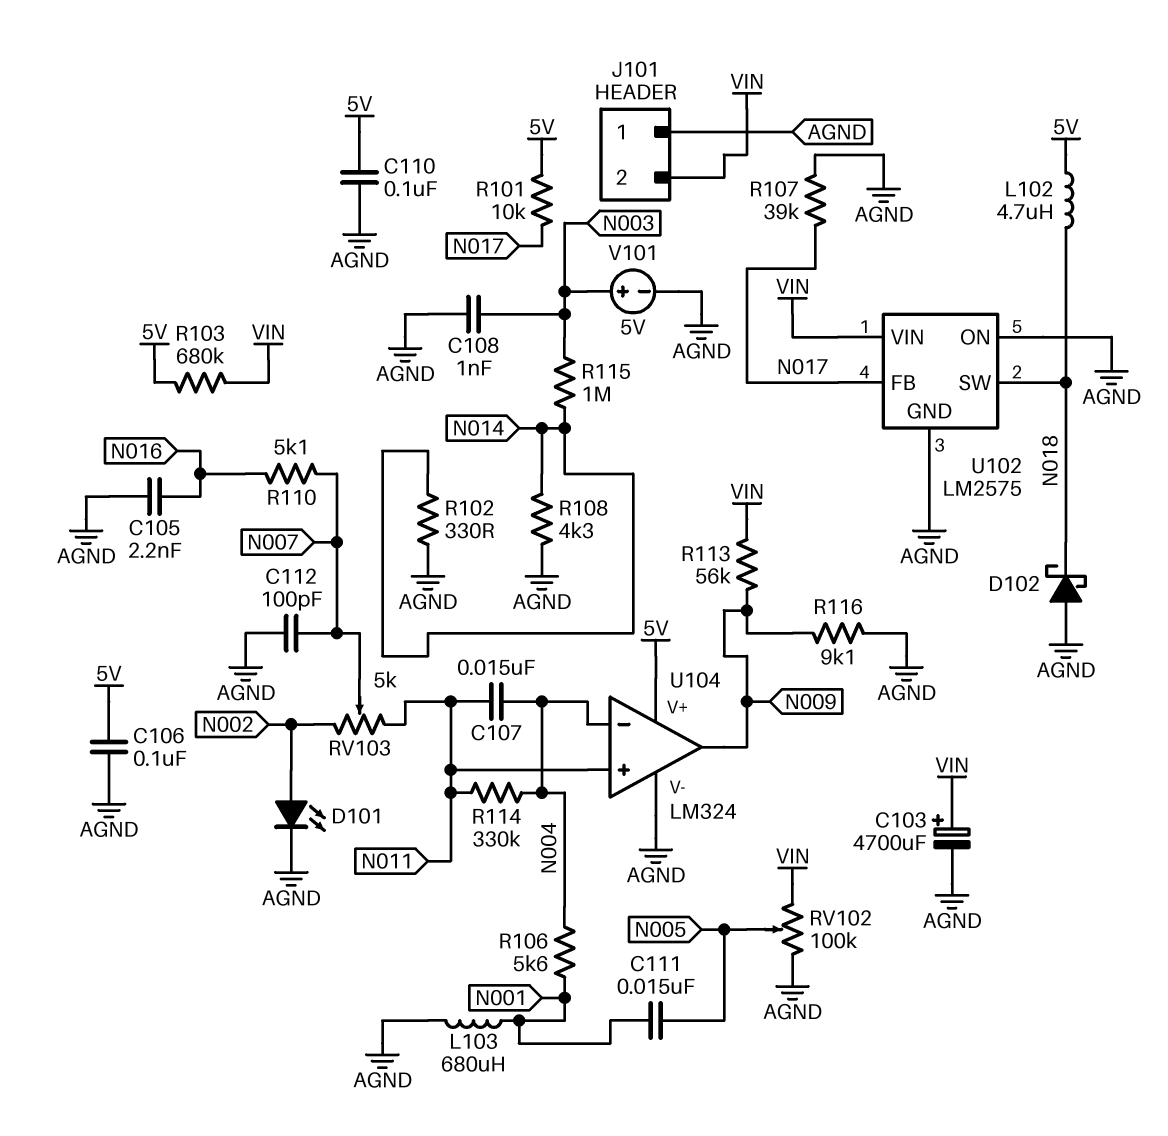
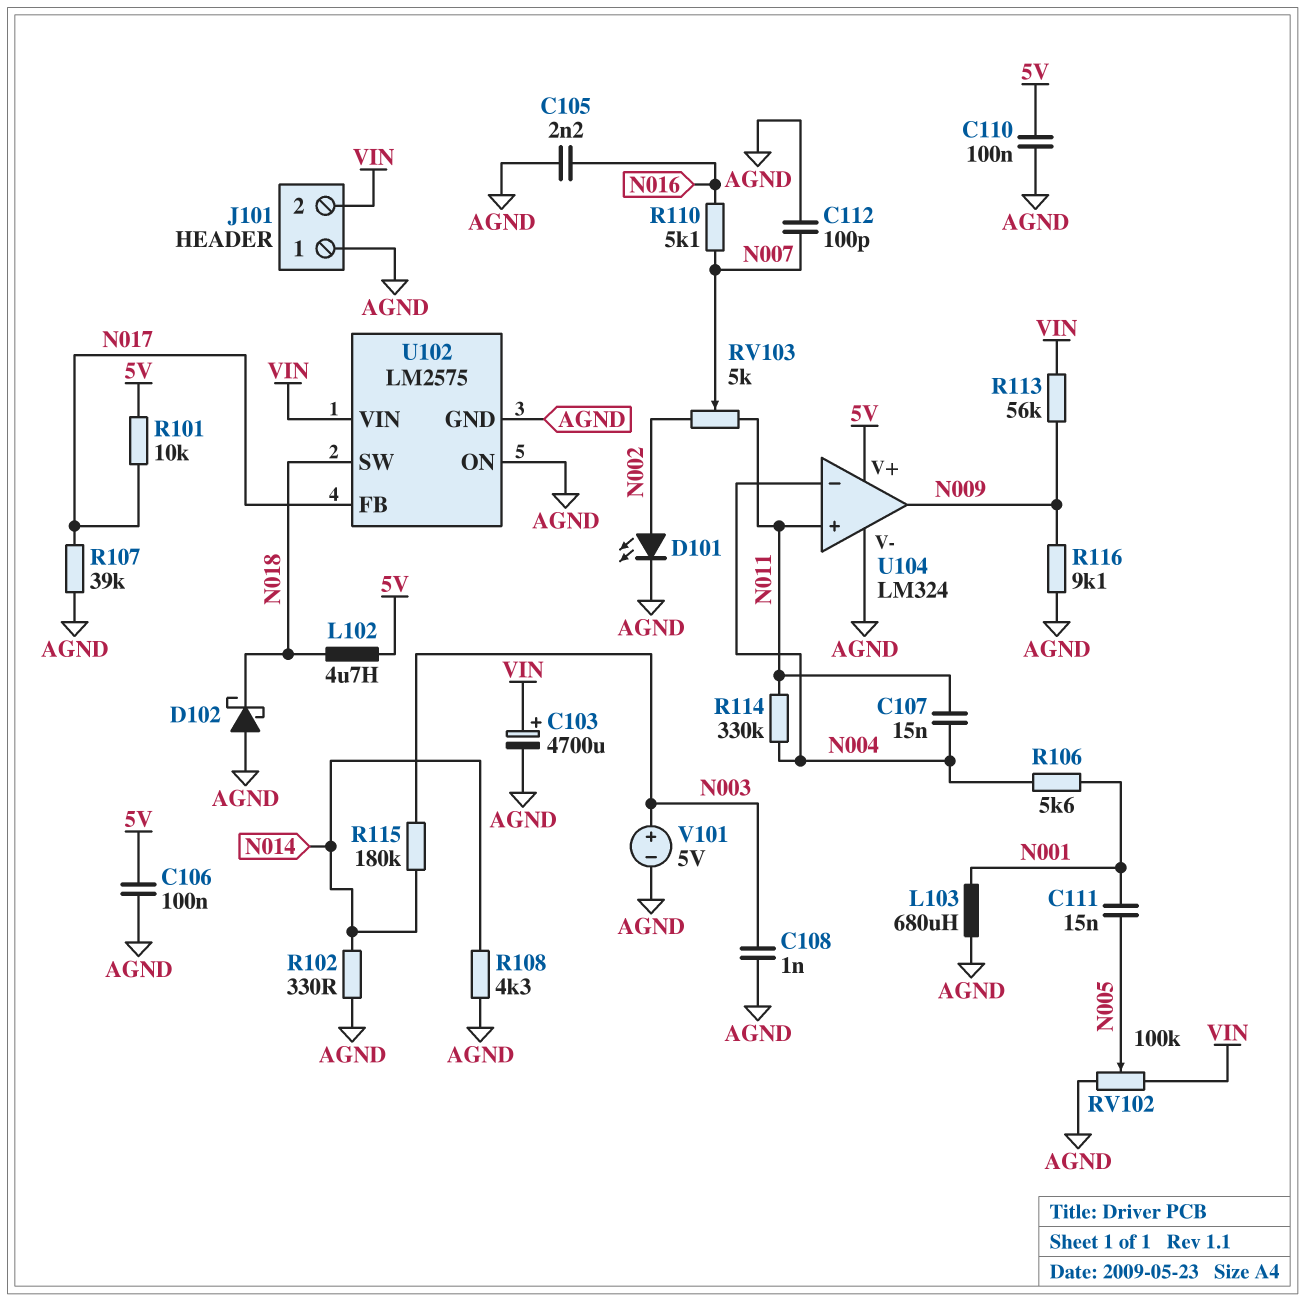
R103: 680k (5V, VIN) -> none
R115: 1M (N003, N014) -> 180k (N003, N014)

